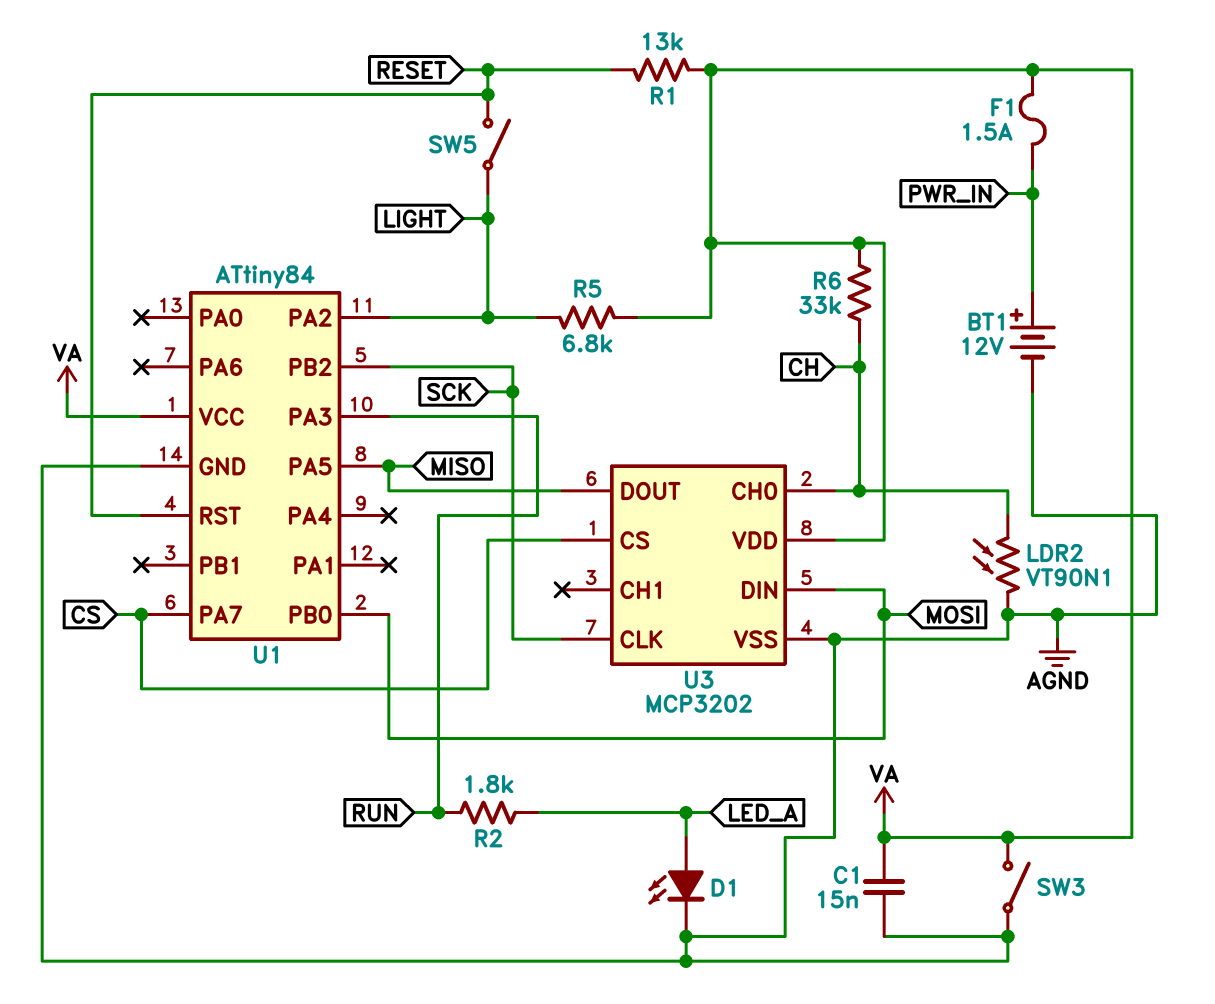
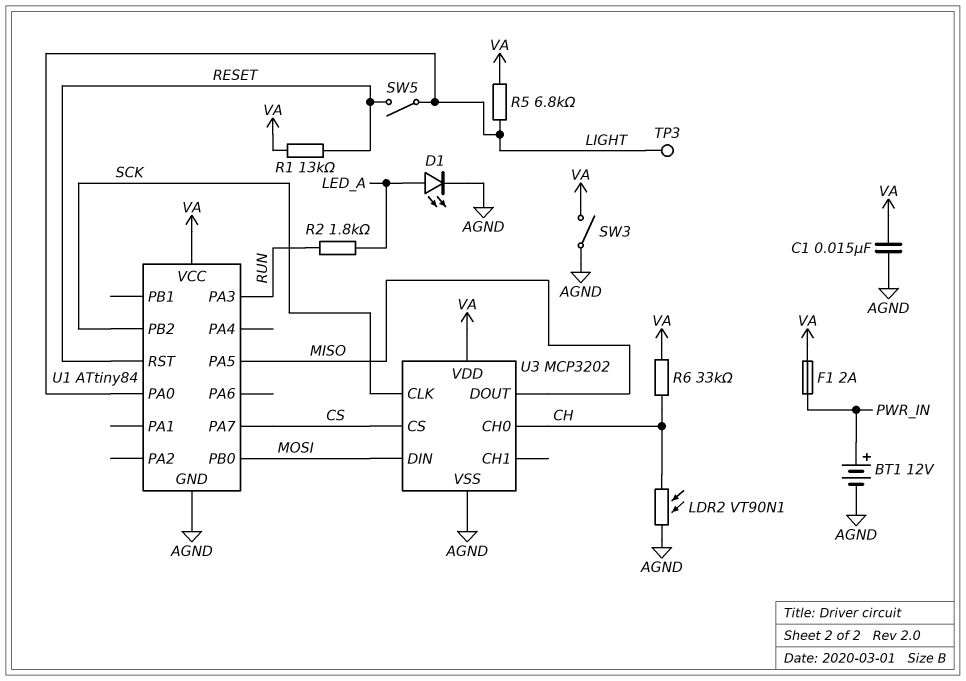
F1: 1.5A (PWR_IN, VA) -> 2A (PWR_IN, VA)
TP3: none -> test point (LIGHT)
U1 pin PA0: none -> LIGHT
U1 pin PA2: LIGHT -> none

